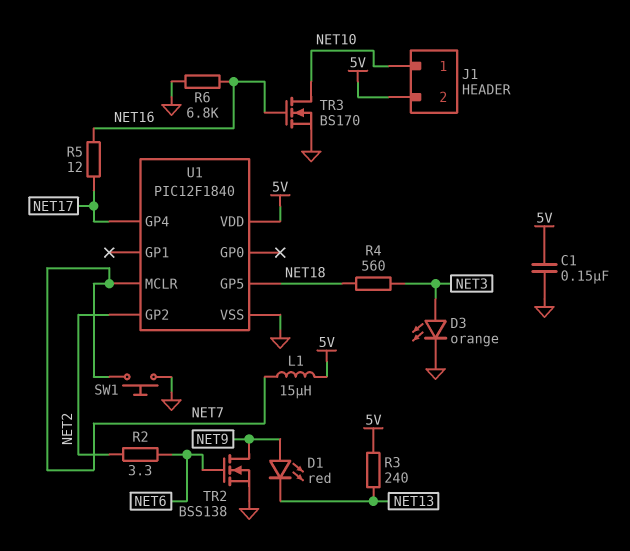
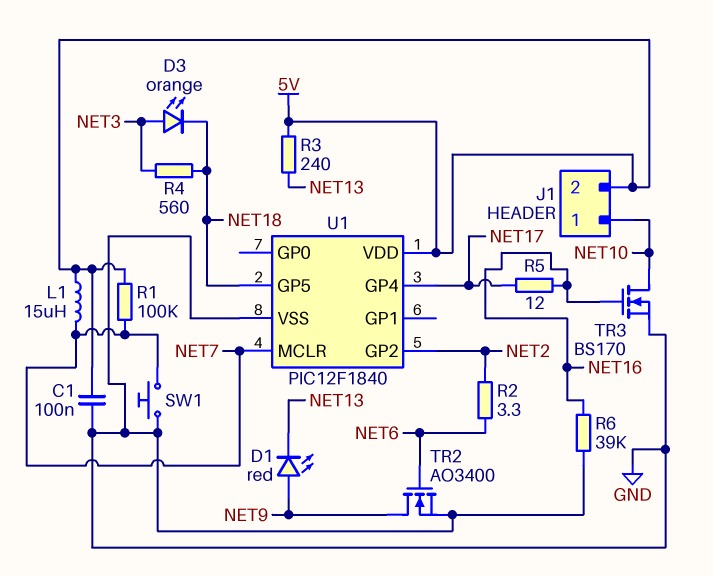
C1: 150nF (5V, GND) -> 100nF (5V, GND)
D3: LED orange (A NET3, K GND) -> LED orange (A NET3, K NET18)
R1: none -> 100k (5V, NET7)
R6: 6.8k (GND, NET16) -> 39k (GND, NET16)
TR2: NMOS BSS138 (G NET6, D NET9, S GND) -> NMOS AO3400 (G NET6, D NET9, S GND)

